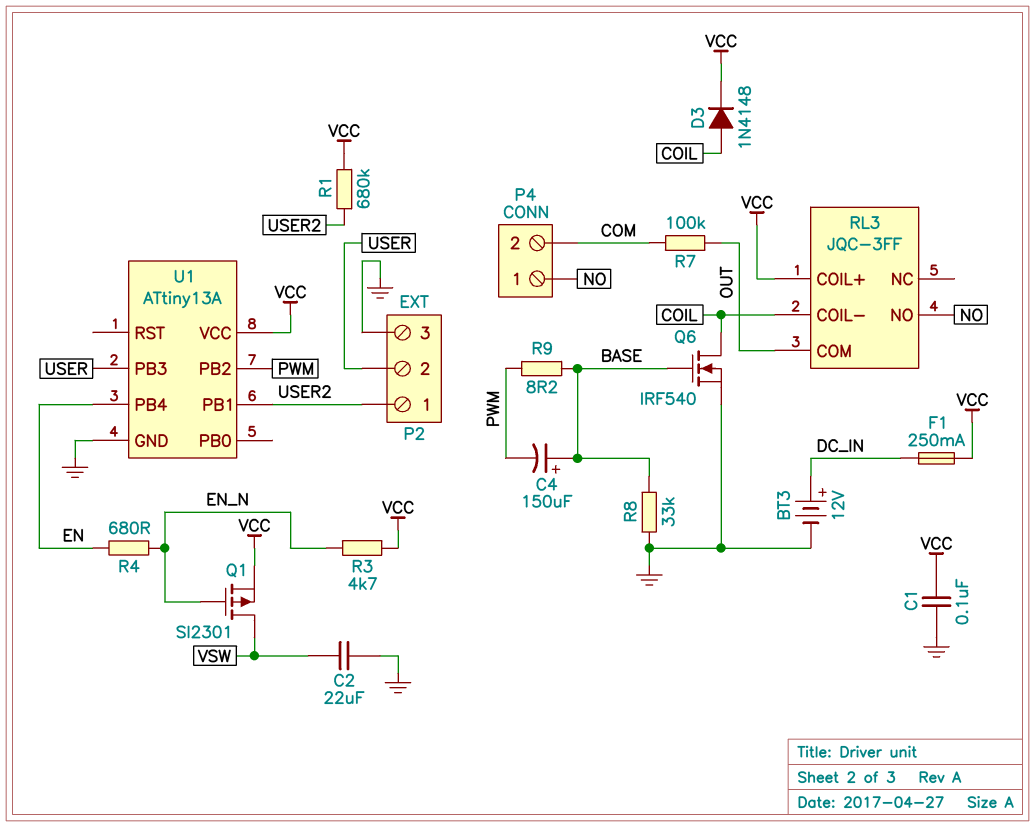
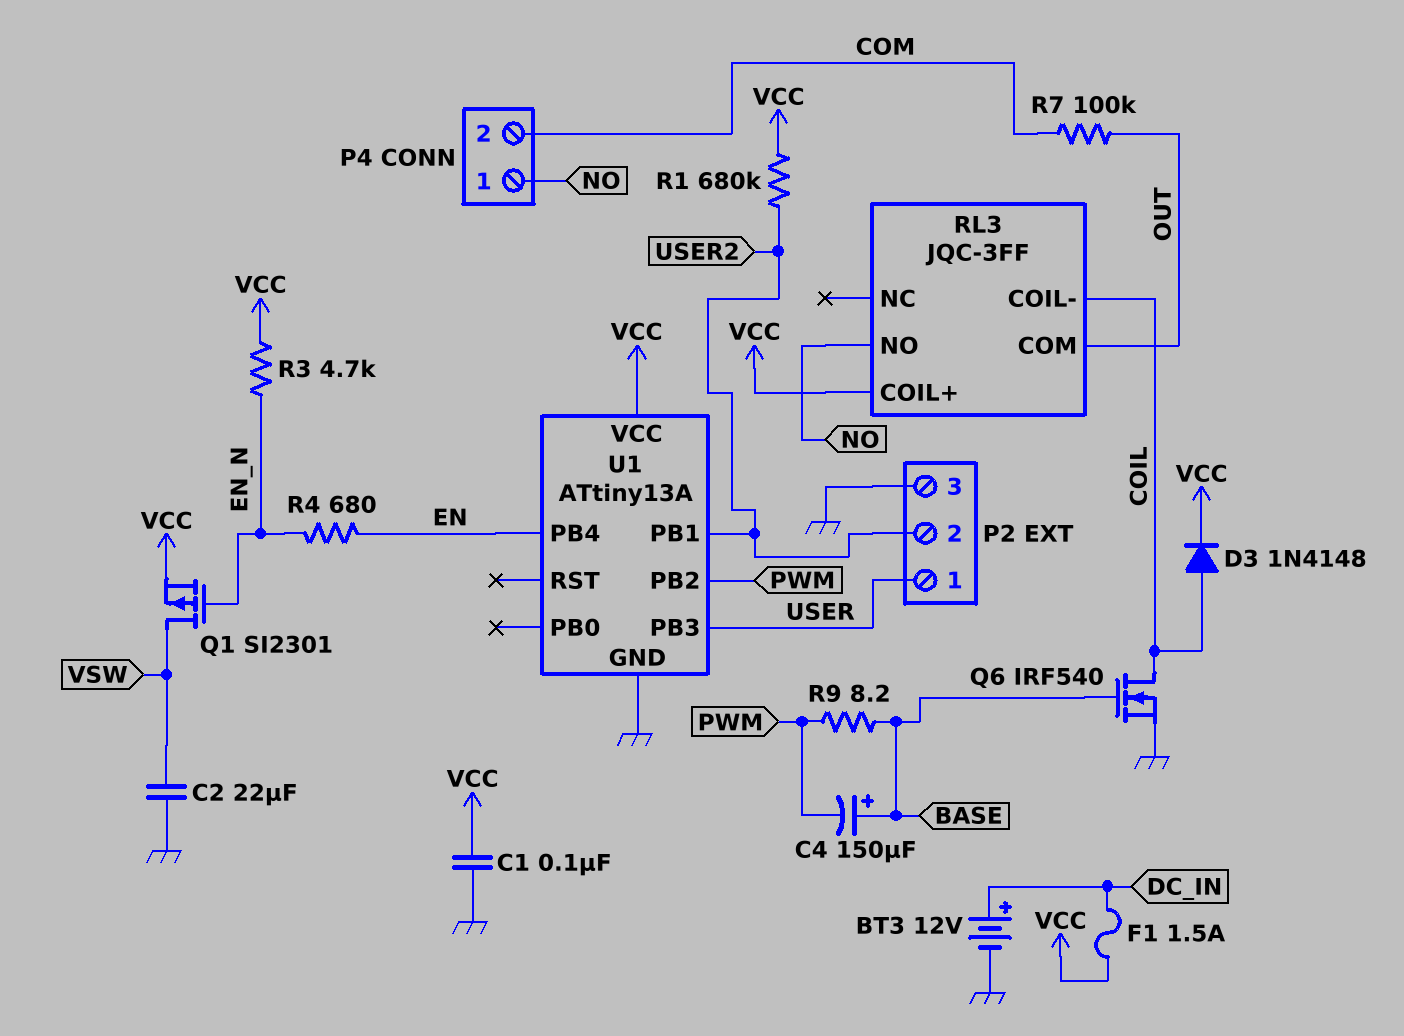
F1: 250mA (DC_IN, VCC) -> 1.5A (DC_IN, VCC)
P2 pin 1: USER2 -> USER
P2 pin 2: USER -> USER2
R8: 33k (BASE, GND) -> none

